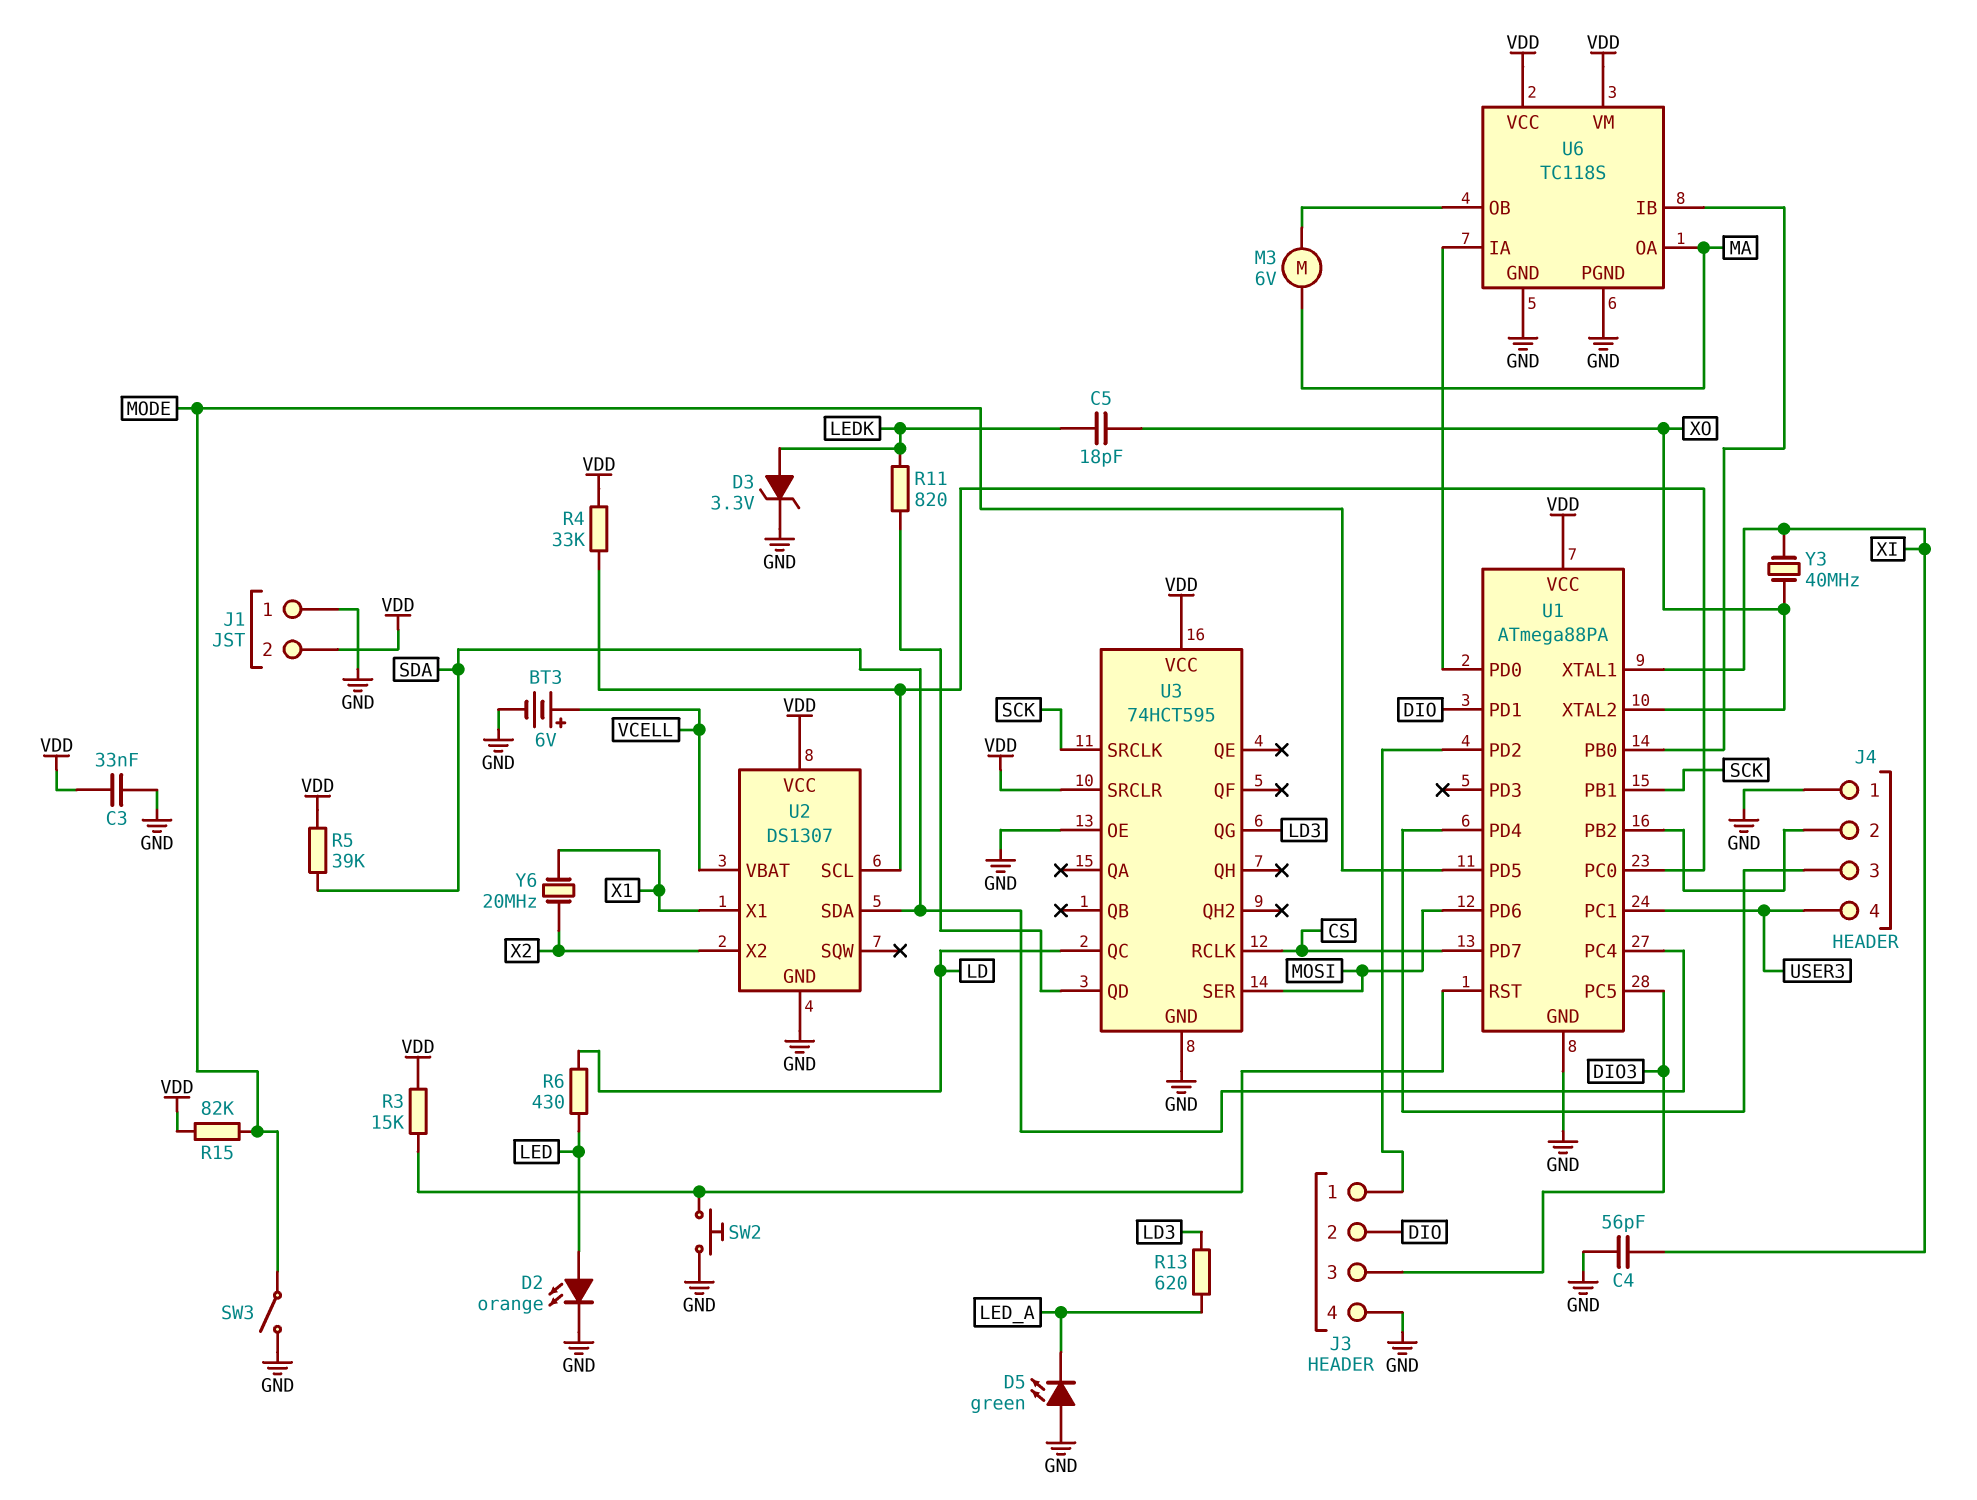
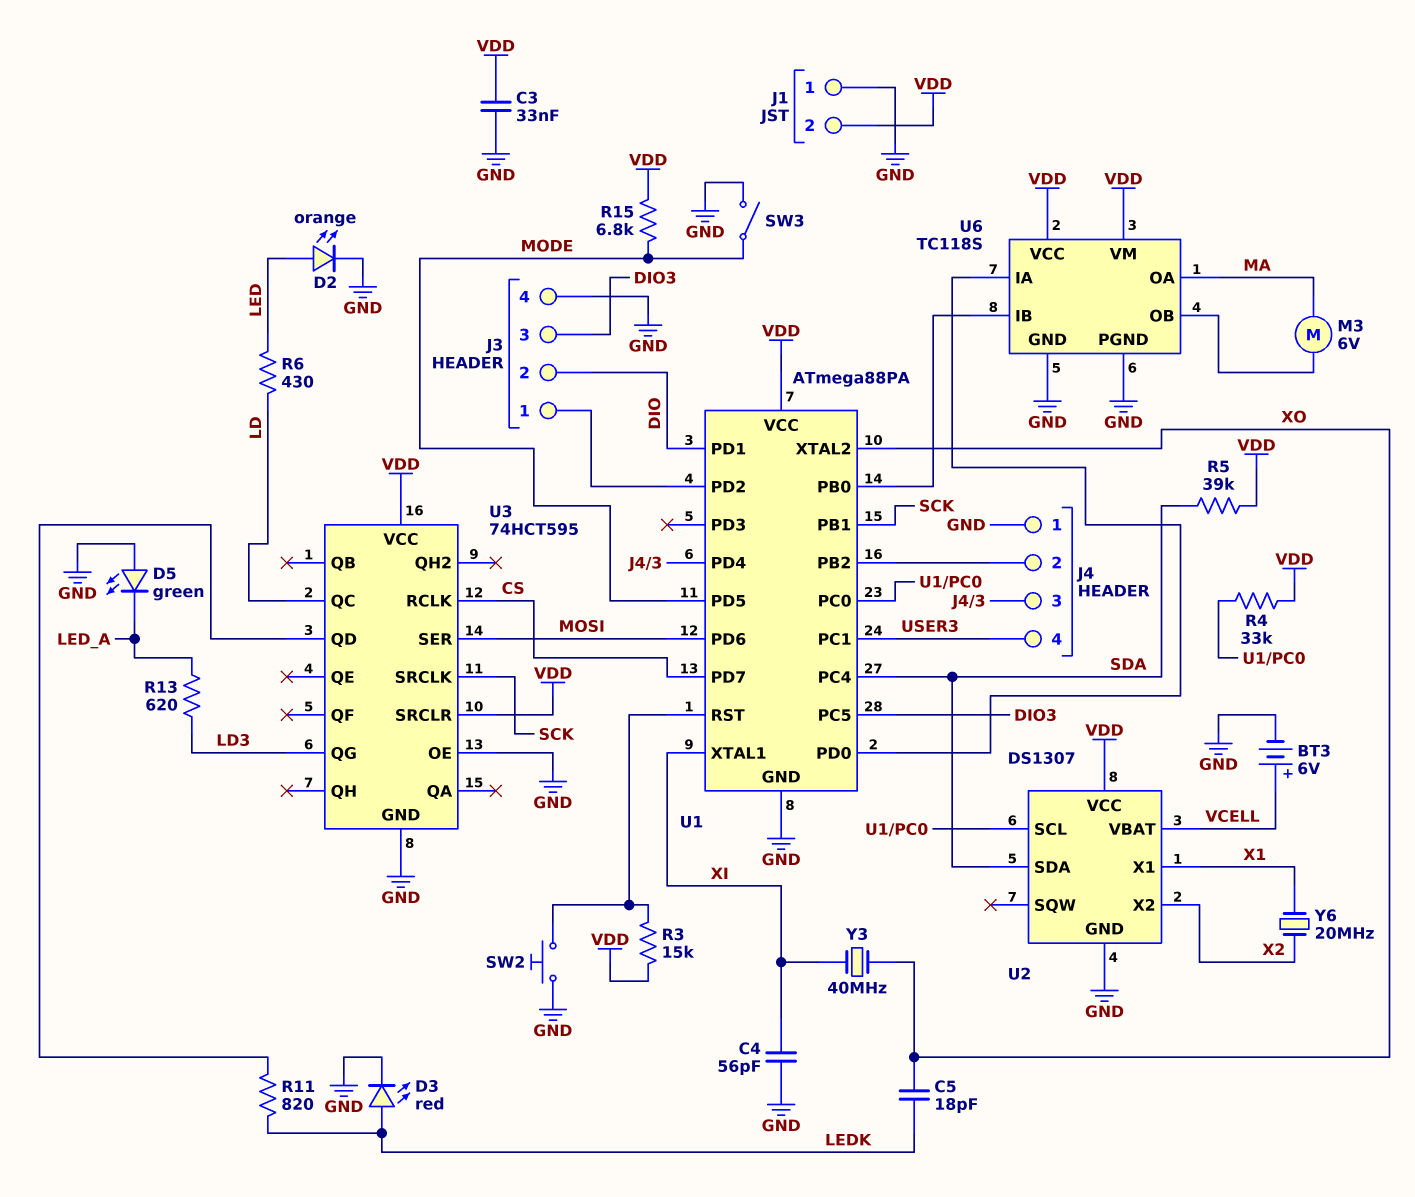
D3: zener 3.3V (A LEDK, K GND) -> LED red (A LEDK, K GND)
R15: 82k (MODE, VDD) -> 6.8k (MODE, VDD)

